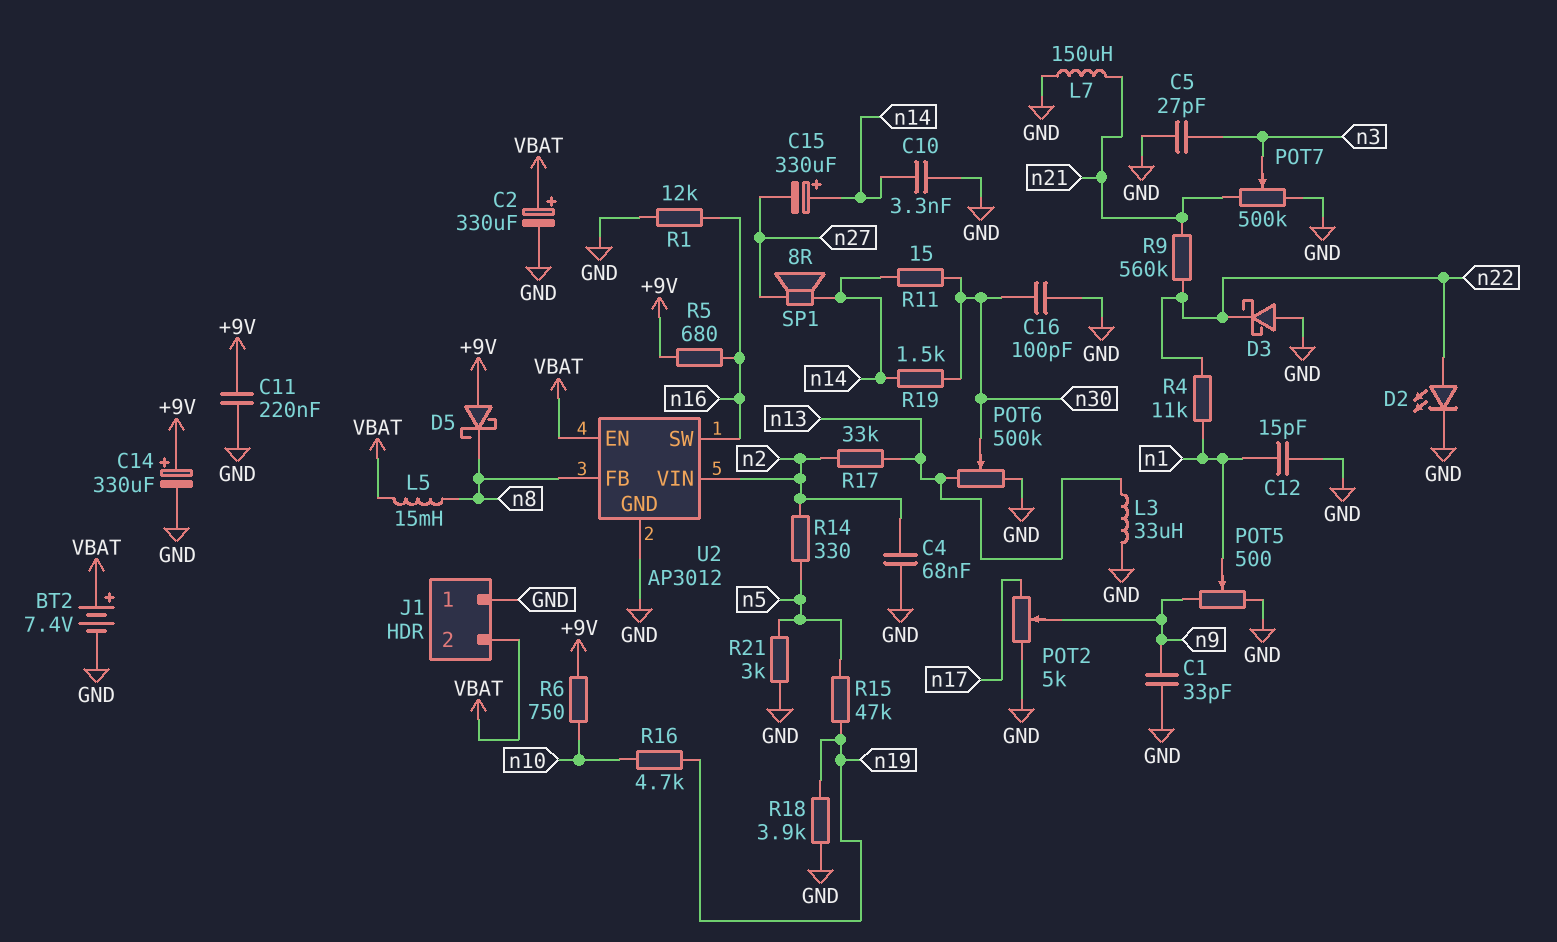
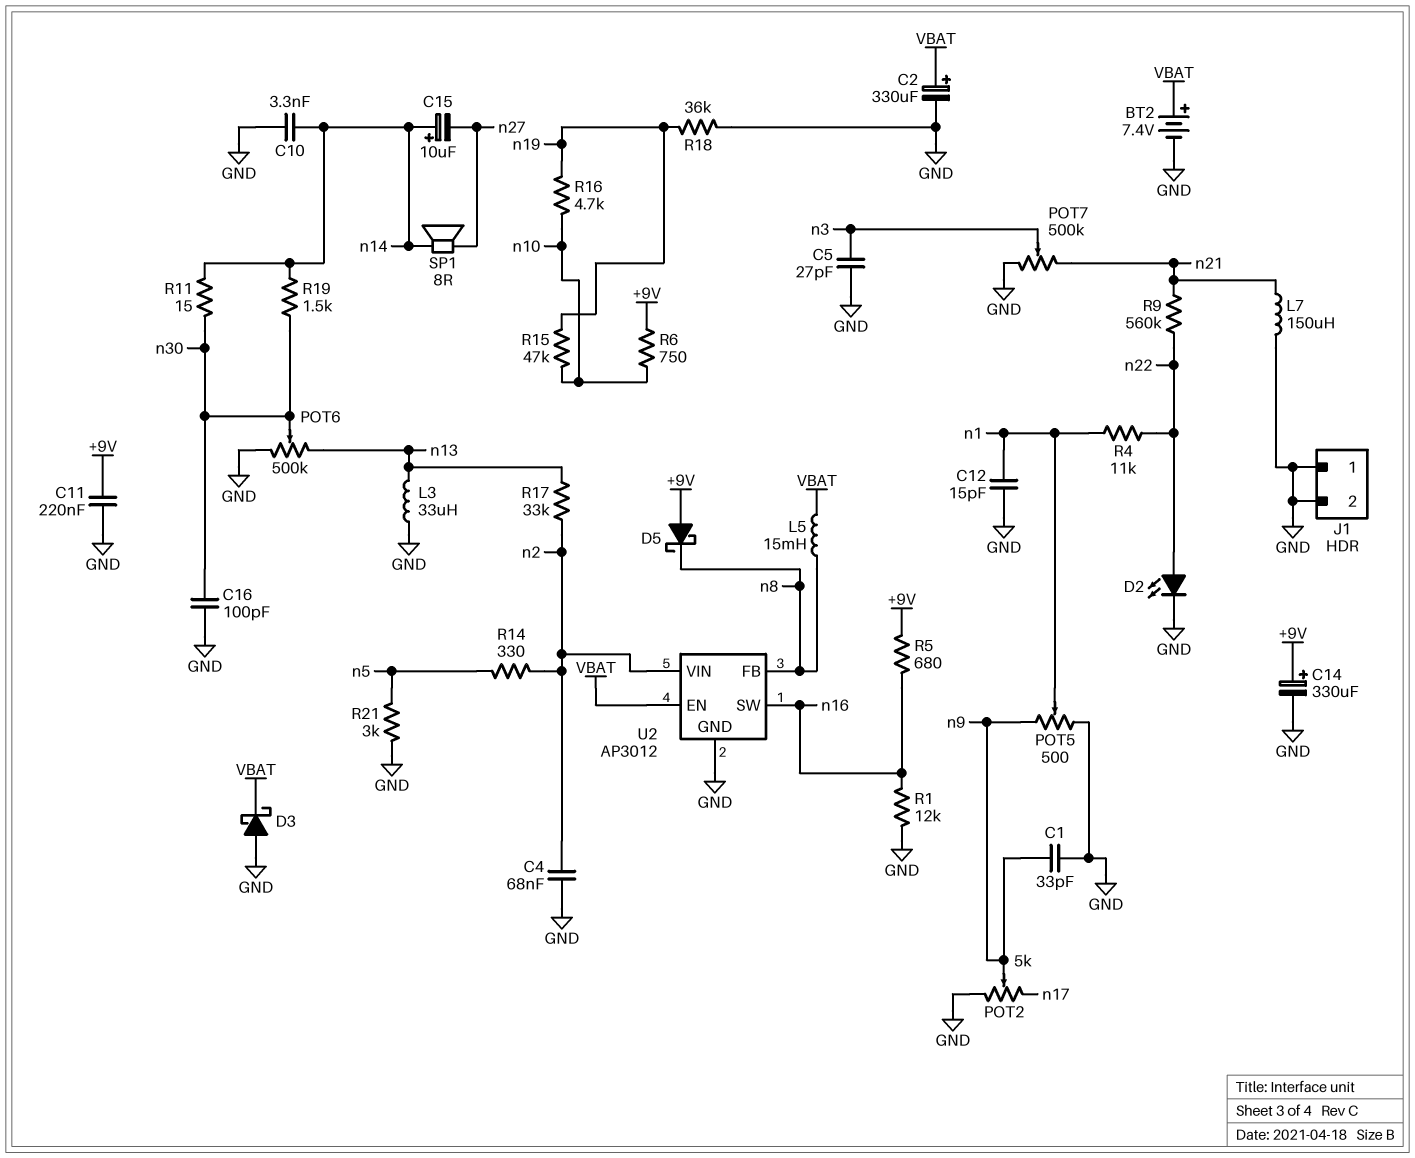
C15: 330uF (plus n14, minus n27) -> 10uF (plus n14, minus n27)
D3: schottky (A GND, K n22) -> schottky (A GND, K VBAT)
J1 pin 2: VBAT -> GND
R15: 47k (n5, n19) -> 47k (n10, n19)
R18: 3.9k (GND, n19) -> 36k (GND, n19)

